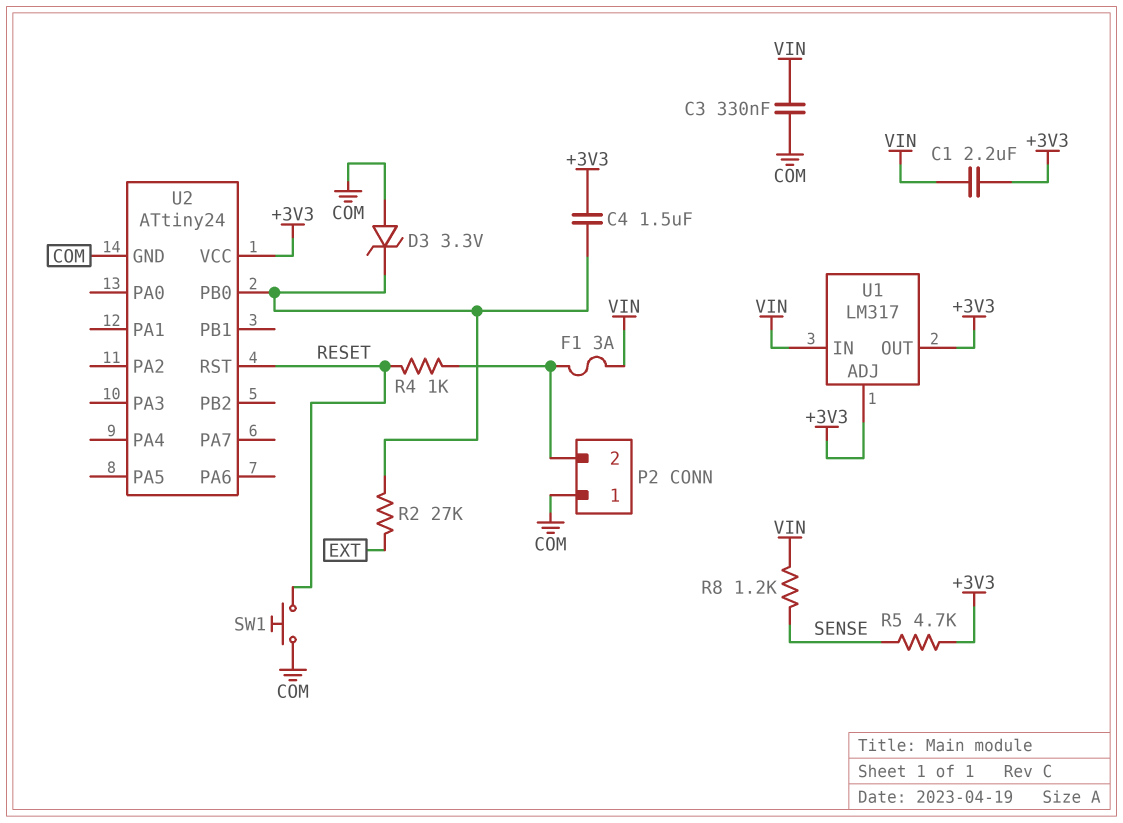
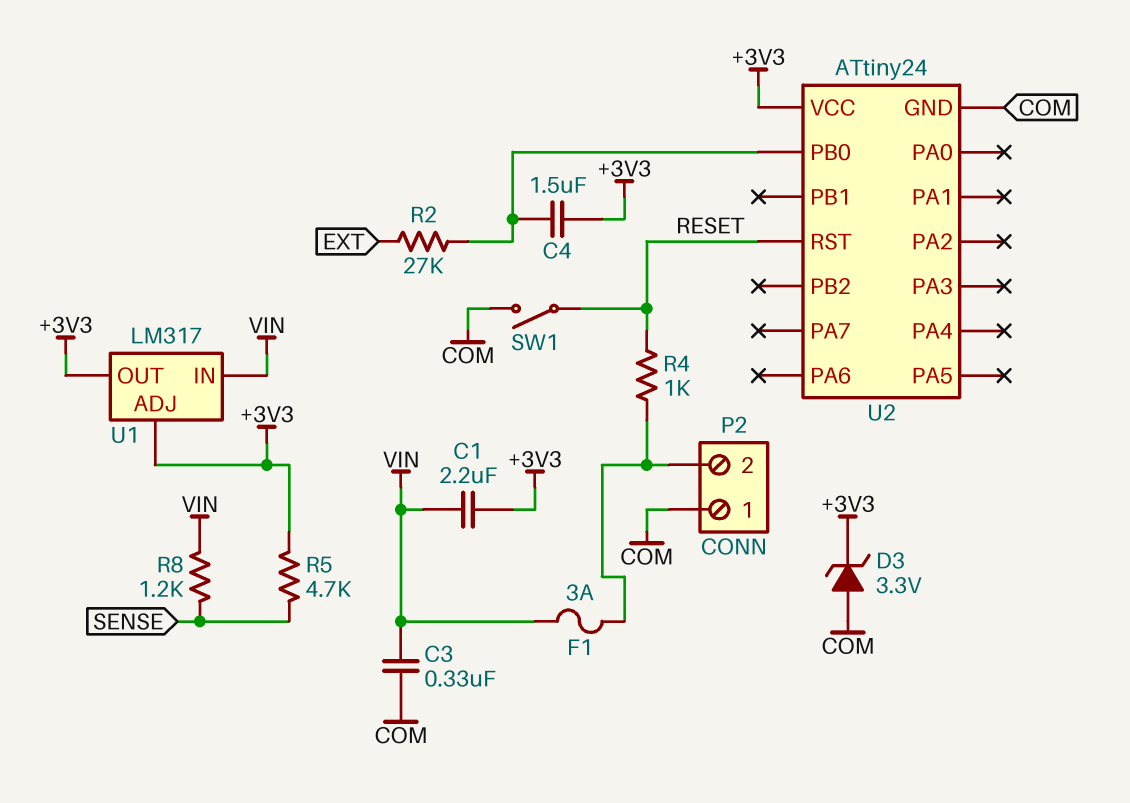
D3: zener 3.3V (A COM, K U2/PB0) -> zener 3.3V (A COM, K +3V3)
SW1: button (COM, RESET) -> switch (COM, RESET)

